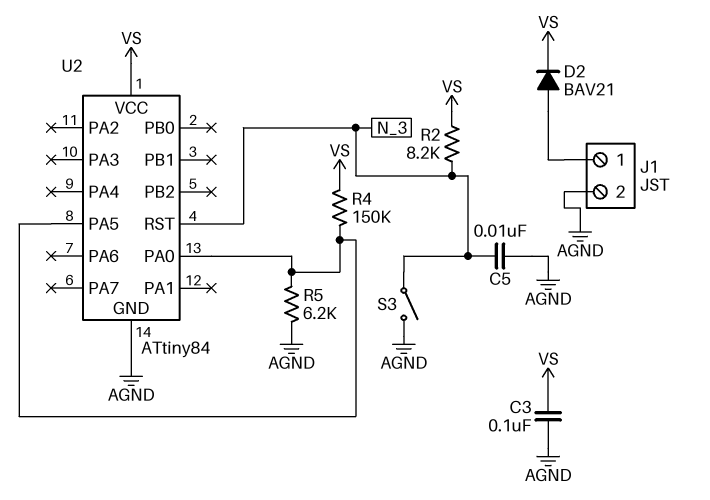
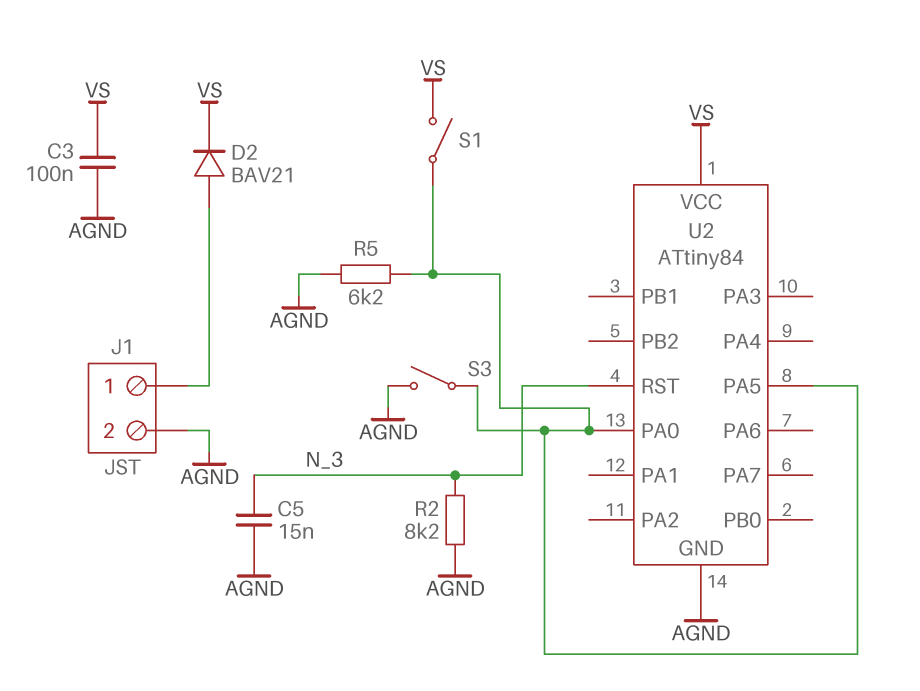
C5: 10nF (AGND, N_3) -> 15nF (AGND, N_3)
R2: 8.2k (N_3, VS) -> 8.2k (AGND, N_3)
R4: 150k (U2/PA0, VS) -> none
S1: none -> switch (U2/PA0, VS)
S3: switch (AGND, N_3) -> switch (AGND, U2/PA0)

